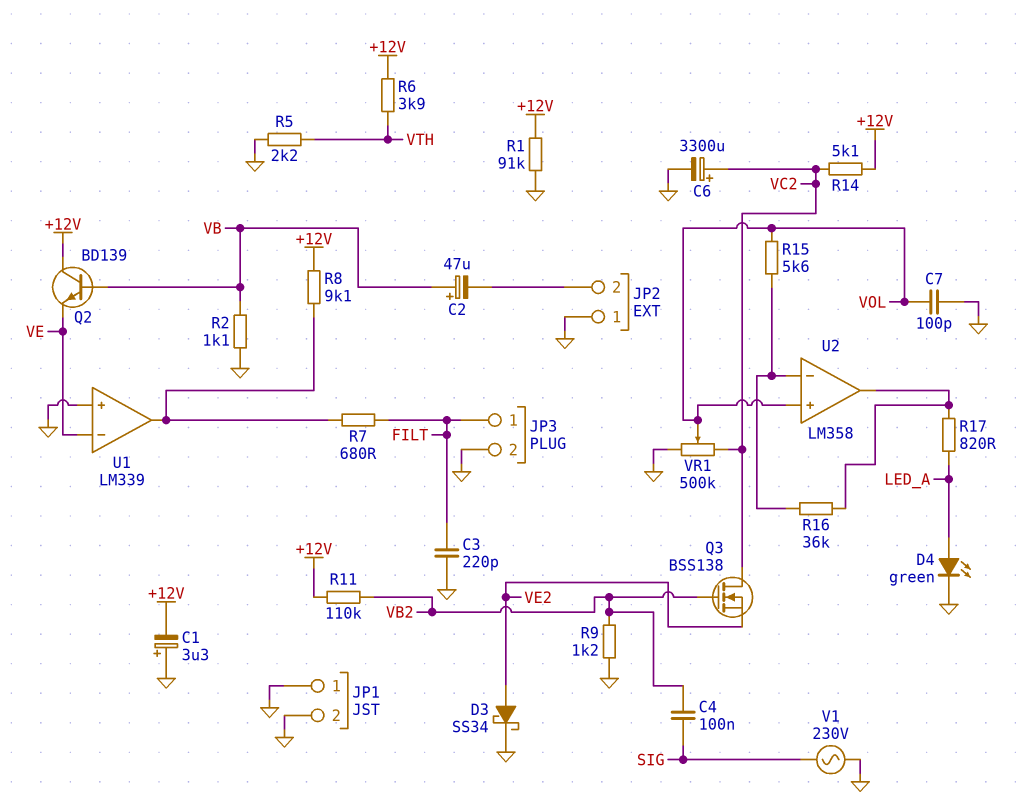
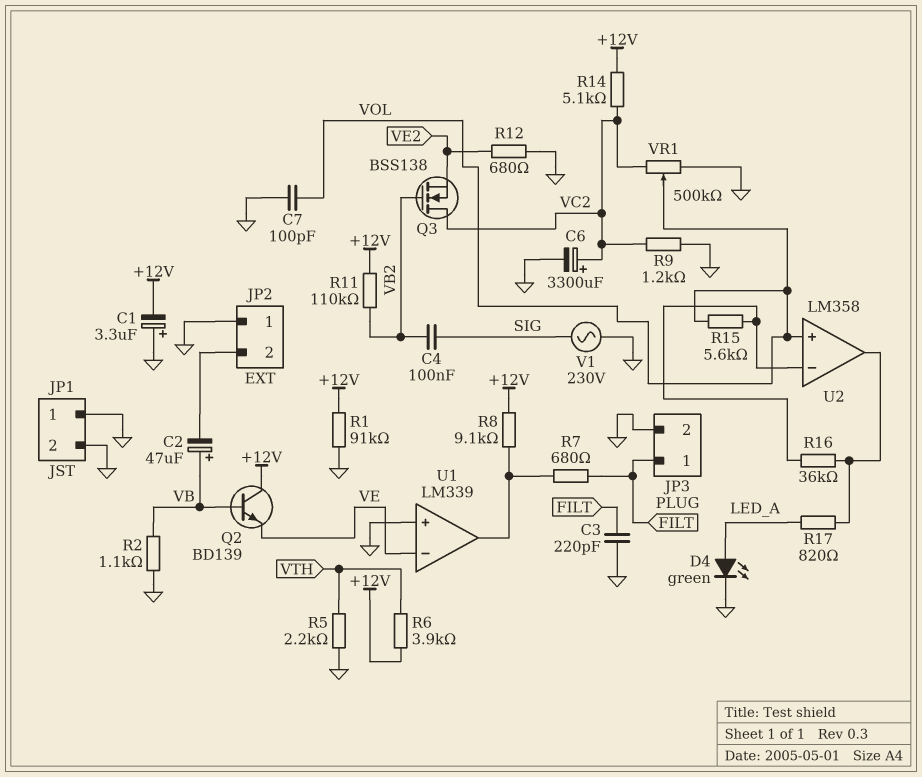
D3: schottky SS34 (A VE2, K GND) -> none
R9: 1.2k (GND, VB2) -> 1.2k (GND, VC2)
R12: none -> 680 (GND, VE2)

